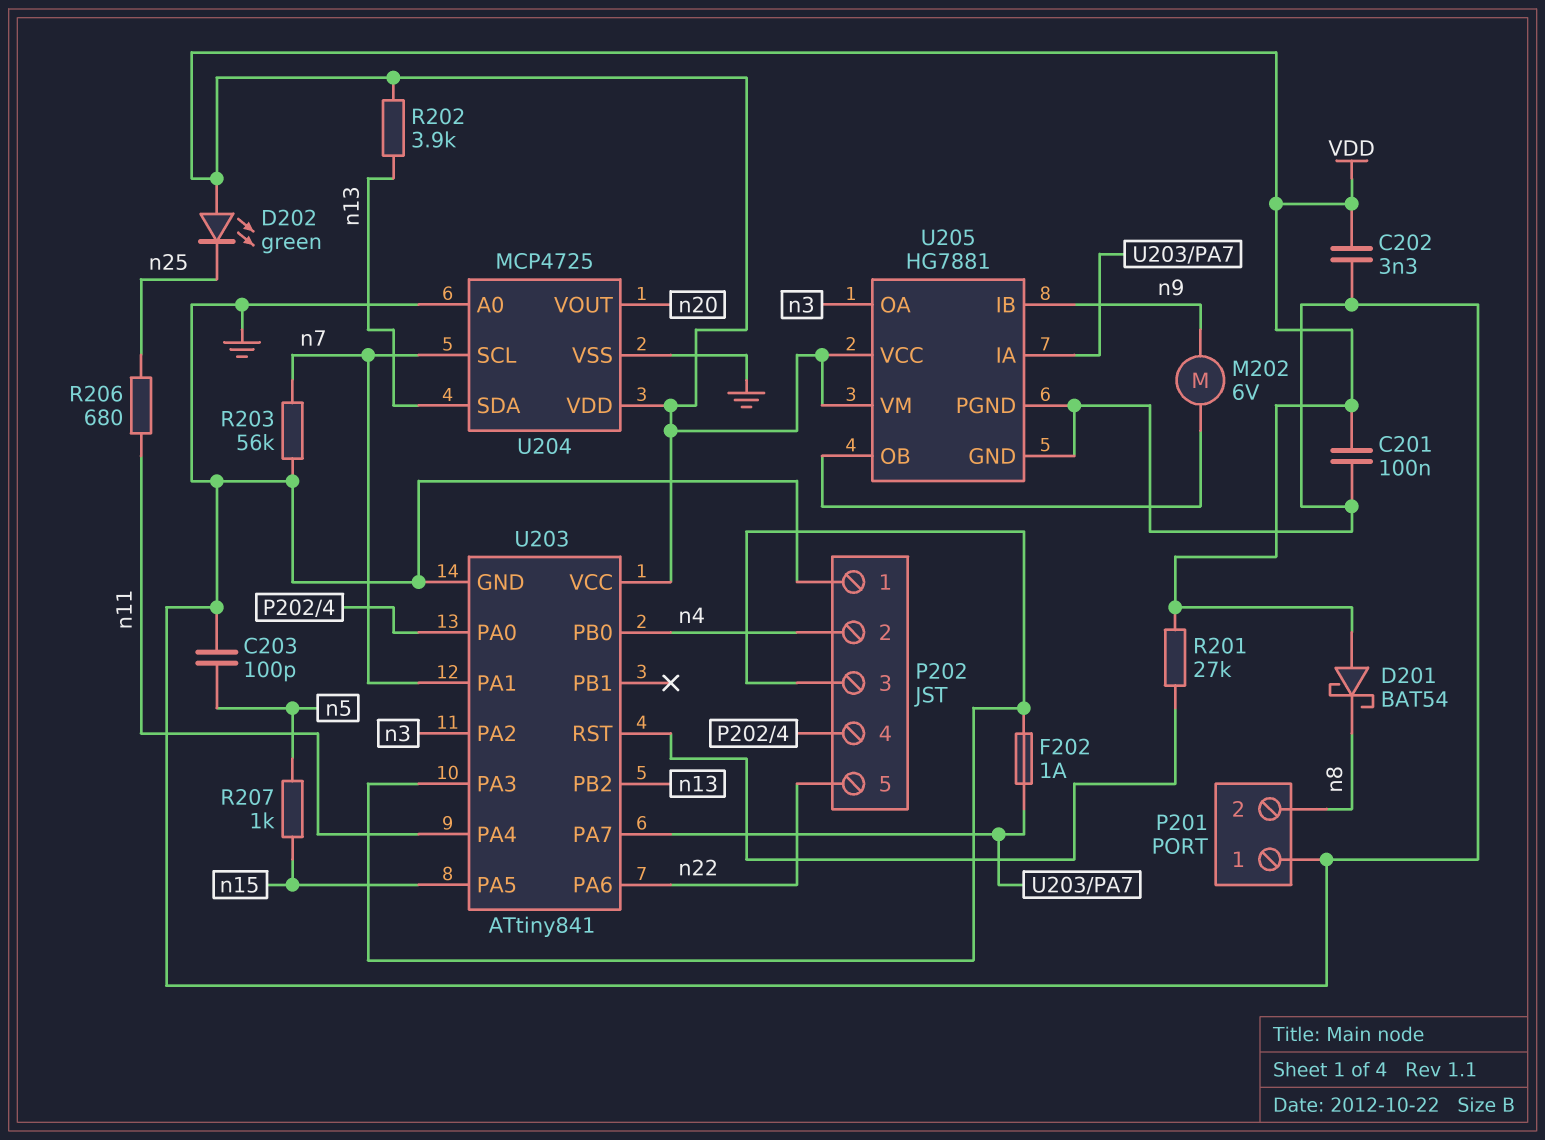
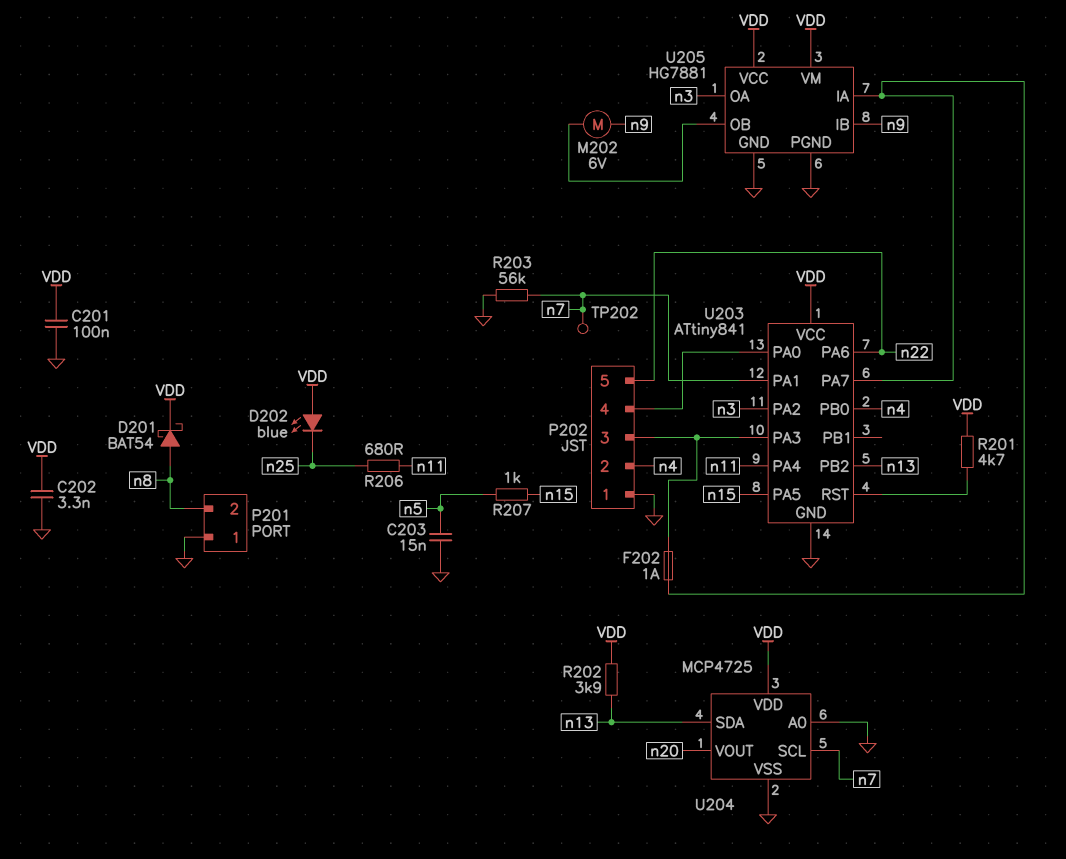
C203: 100pF (GND, n5) -> 15nF (GND, n5)
D201: schottky BAT54 (A VDD, K n8) -> schottky BAT54 (A n8, K VDD)
D202: LED green (A VDD, K n25) -> LED blue (A VDD, K n25)
R201: 27k (U203/RST, VDD) -> 4.7k (U203/RST, VDD)
TP202: none -> test point (n7)

